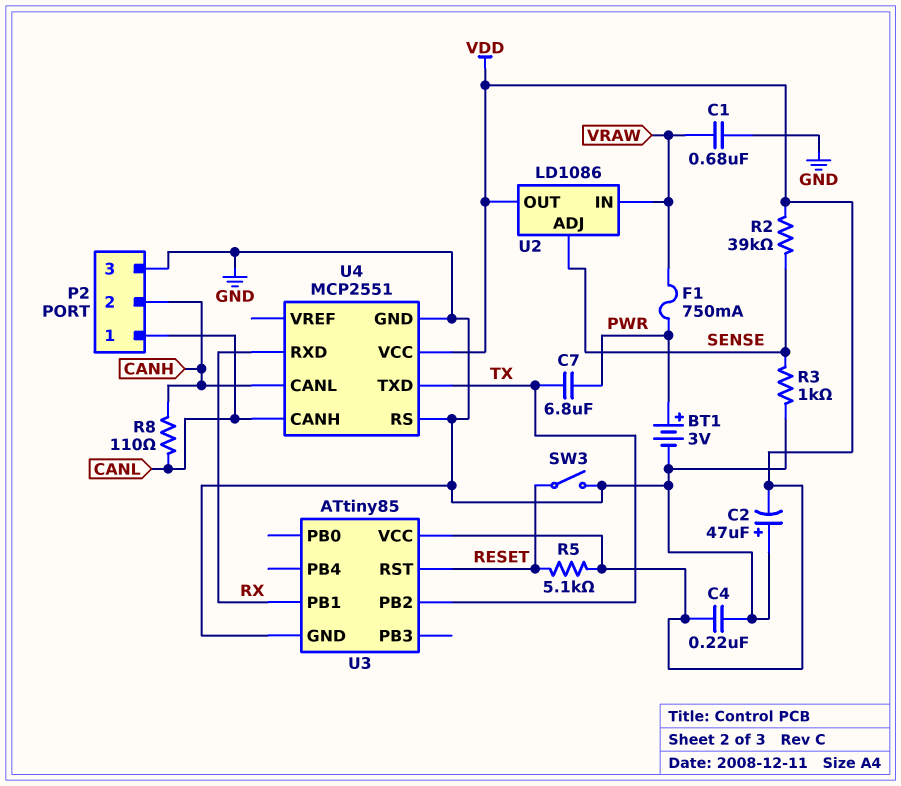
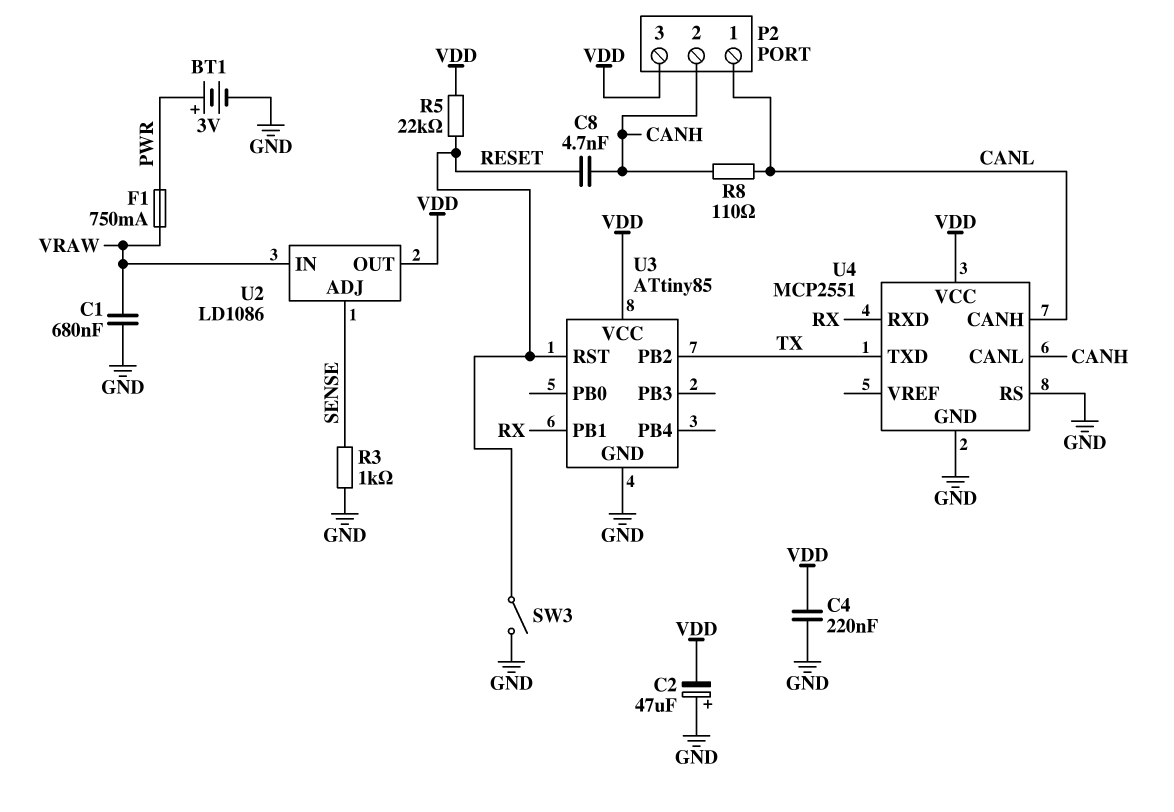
C7: 6.8uF (PWR, TX) -> none
C8: none -> 4.7nF (CANH, RESET)
P2 pin 3: GND -> VDD
R2: 39k (SENSE, VDD) -> none
R5: 5.1k (RESET, VDD) -> 22k (RESET, VDD)

